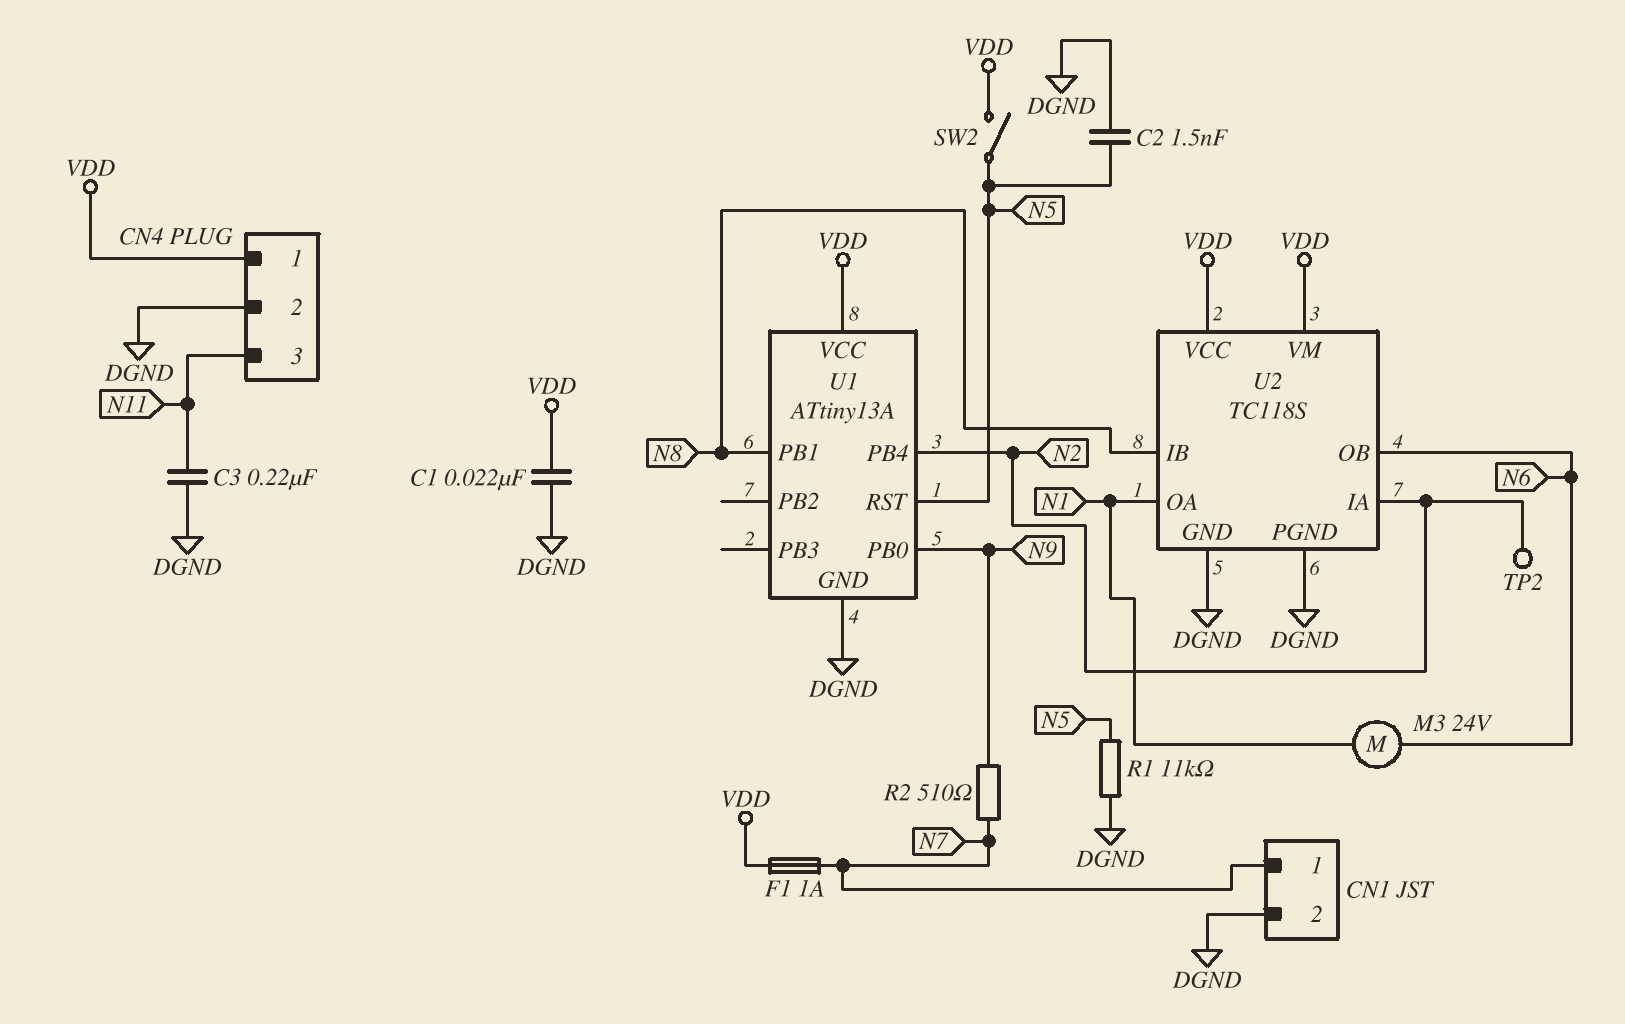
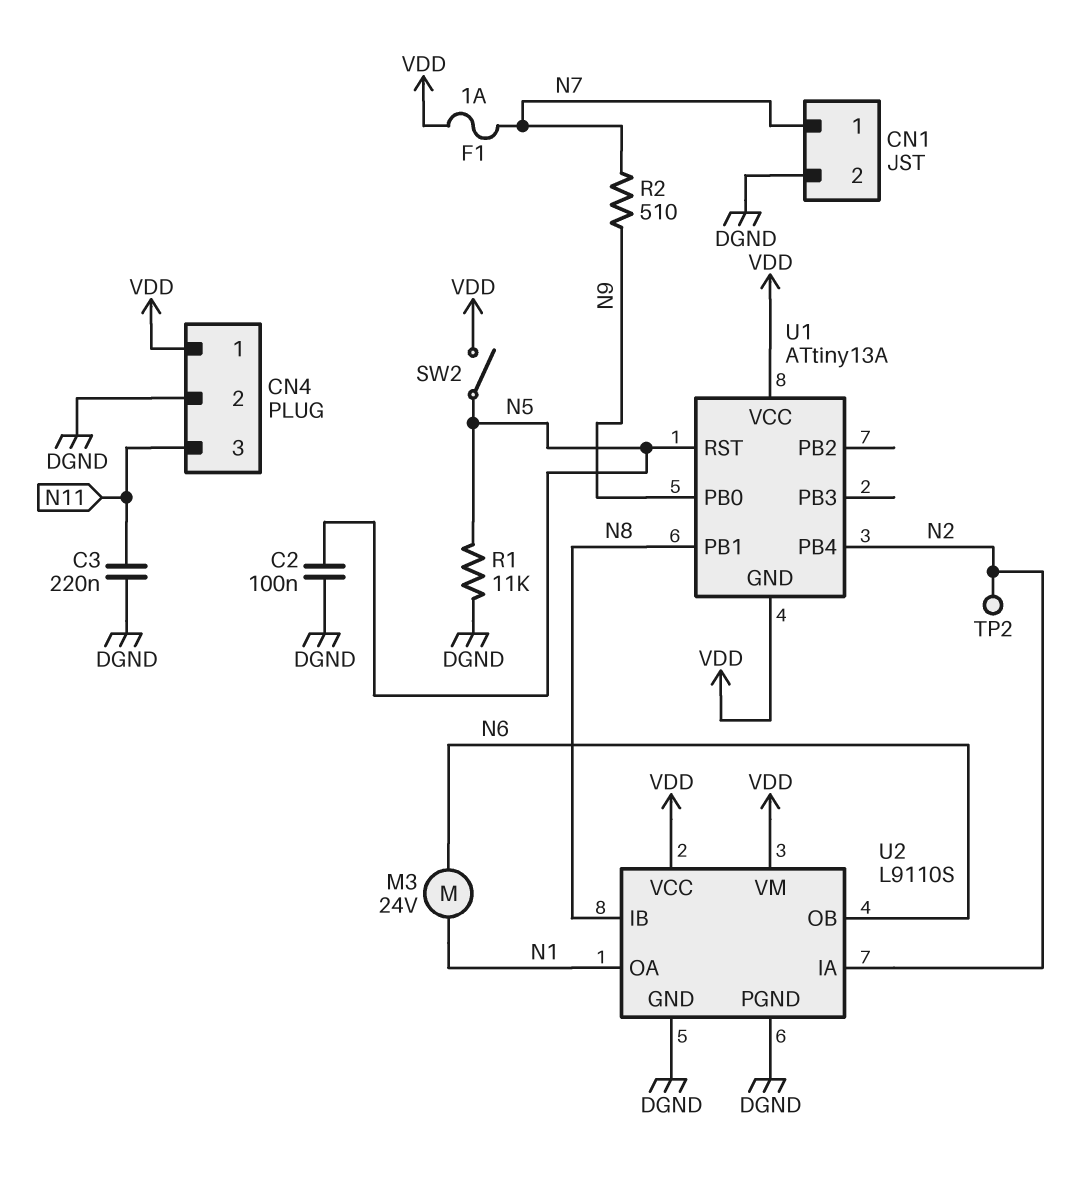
C1: 22nF (DGND, VDD) -> none
C2: 1.5nF (DGND, N5) -> 100nF (DGND, N5)
U1 pin GND: DGND -> VDD
U2: TC118S -> L9110S

